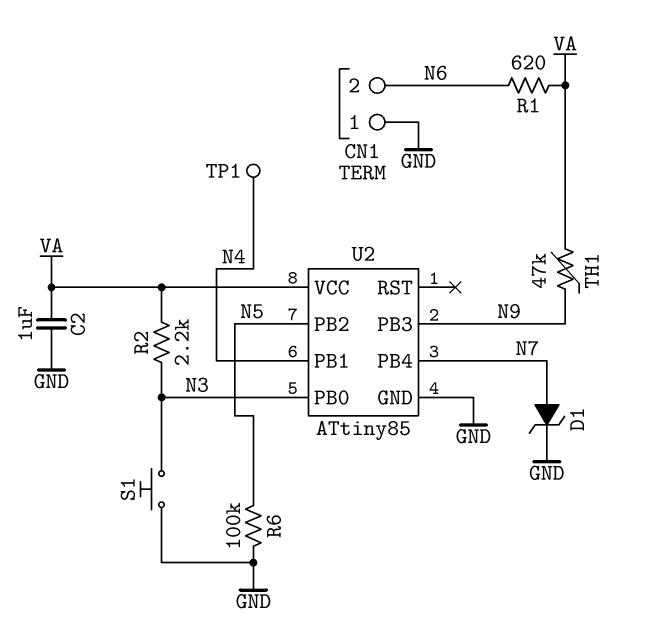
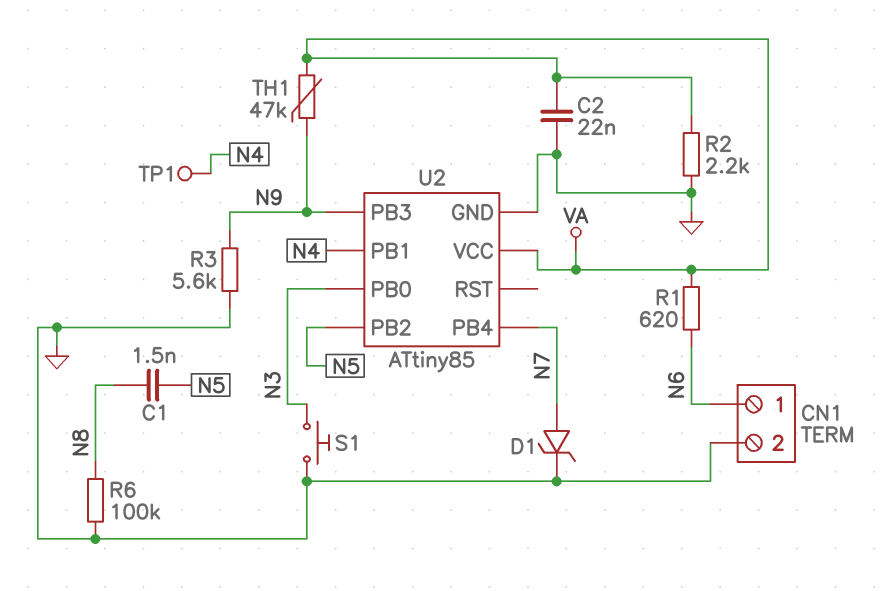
C1: none -> 1.5nF (N5, N8)
C2: 1uF (GND, VA) -> 22nF (GND, VA)
CN1 pin 1: GND -> N6
CN1 pin 2: N6 -> GND
R2: 2.2k (N3, VA) -> 2.2k (GND, VA)
R3: none -> 5.6k (GND, N9)
R6: 100k (GND, N5) -> 100k (GND, N8)

